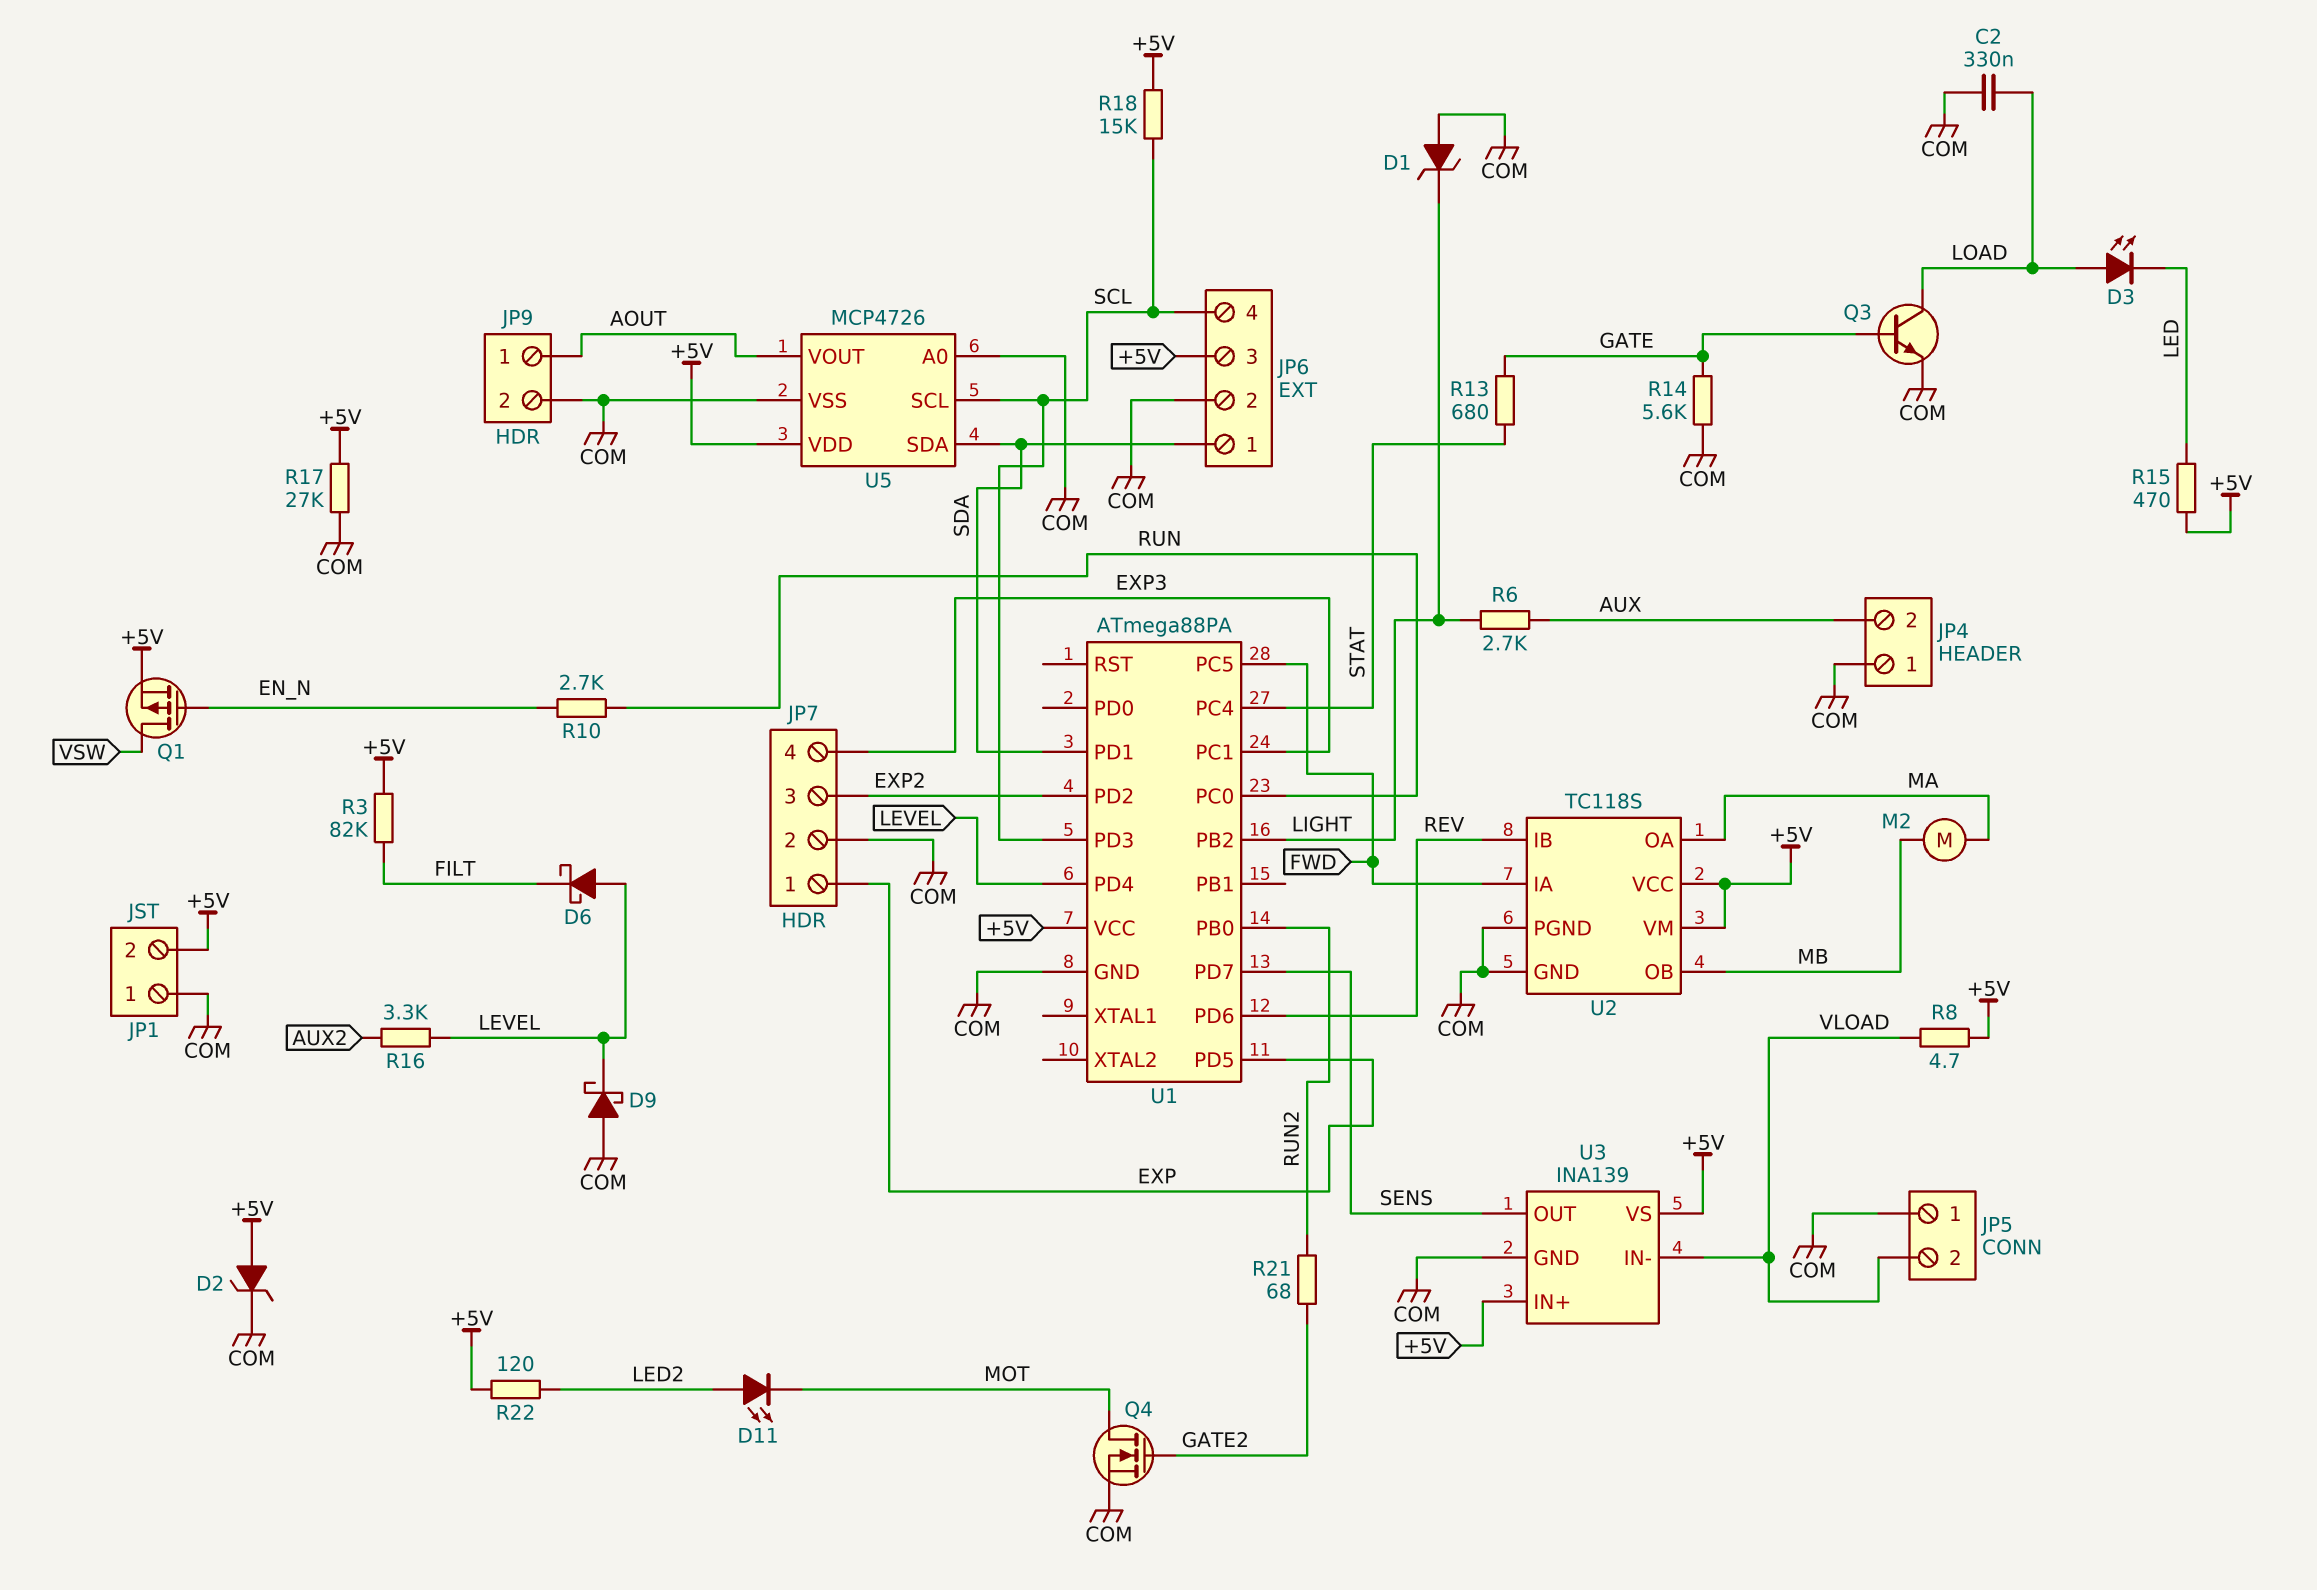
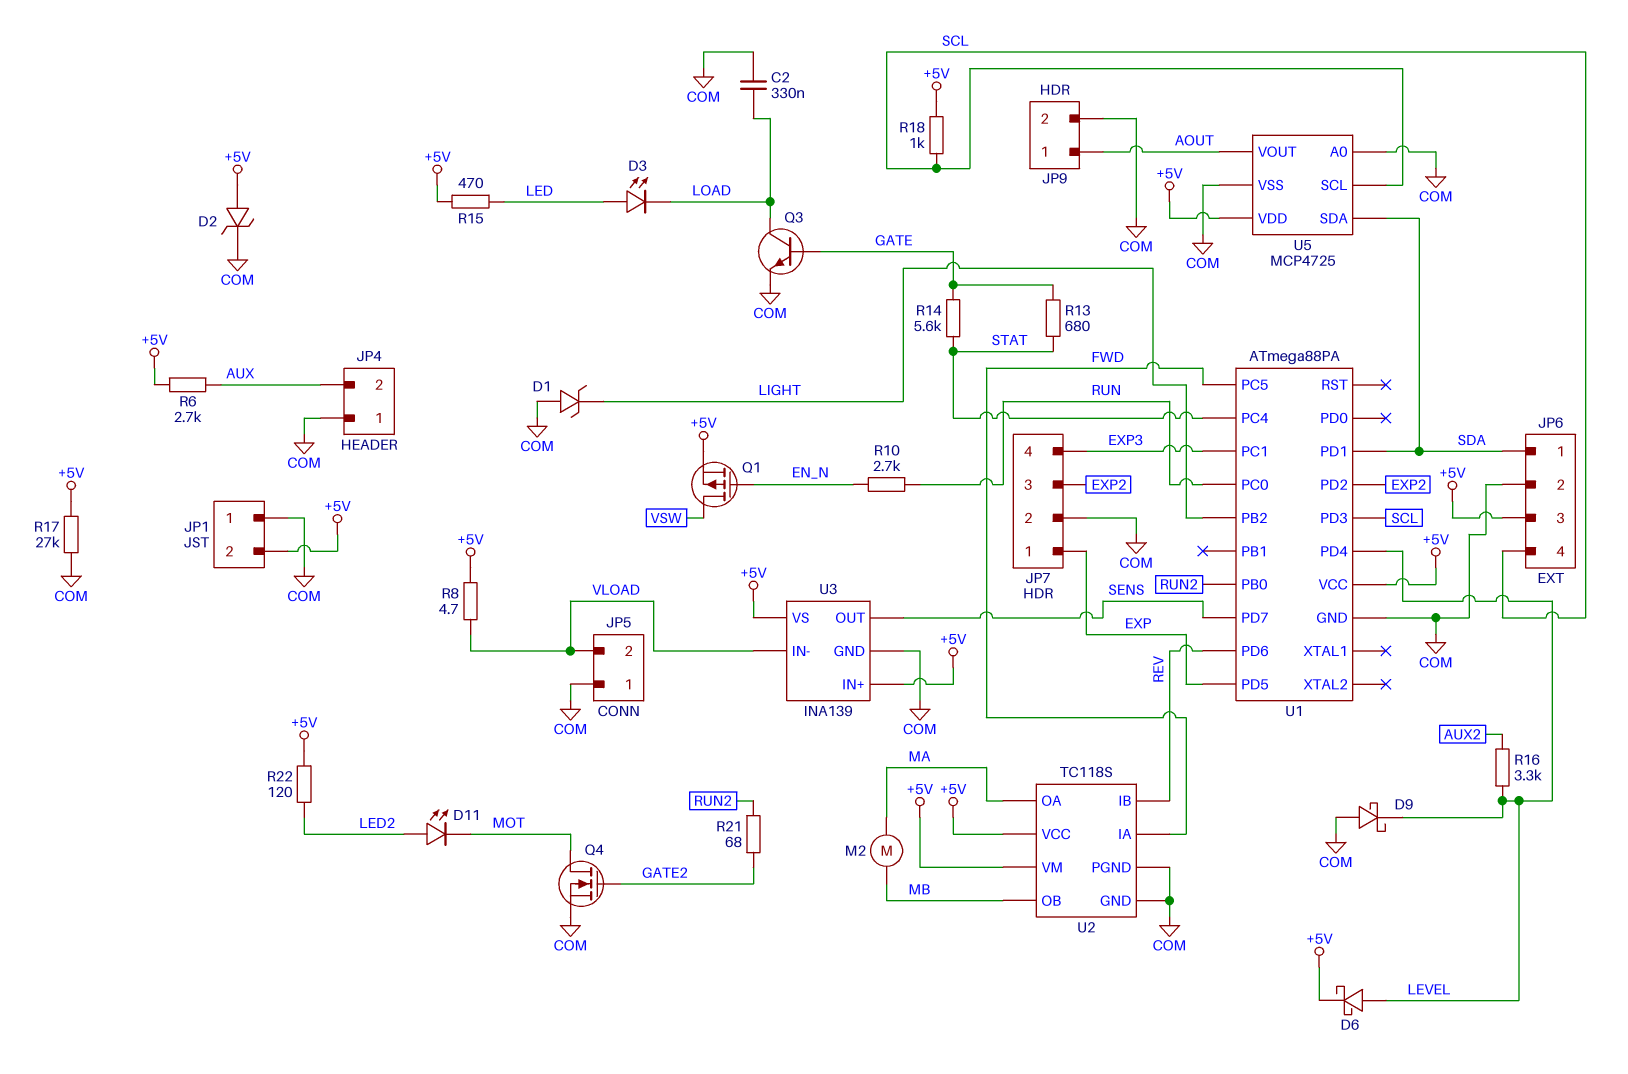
D3: LED (A LOAD, K LED) -> LED (A LED, K LOAD)
D6: schottky (A LEVEL, K FILT) -> schottky (A LEVEL, K +5V)
R3: 82k (+5V, FILT) -> none
R6: 2.7k (AUX, LIGHT) -> 2.7k (+5V, AUX)
R14: 5.6k (COM, GATE) -> 5.6k (GATE, STAT)
R18: 15k (+5V, SCL) -> 1k (+5V, SCL)
U5: MCP4726 -> MCP4725

